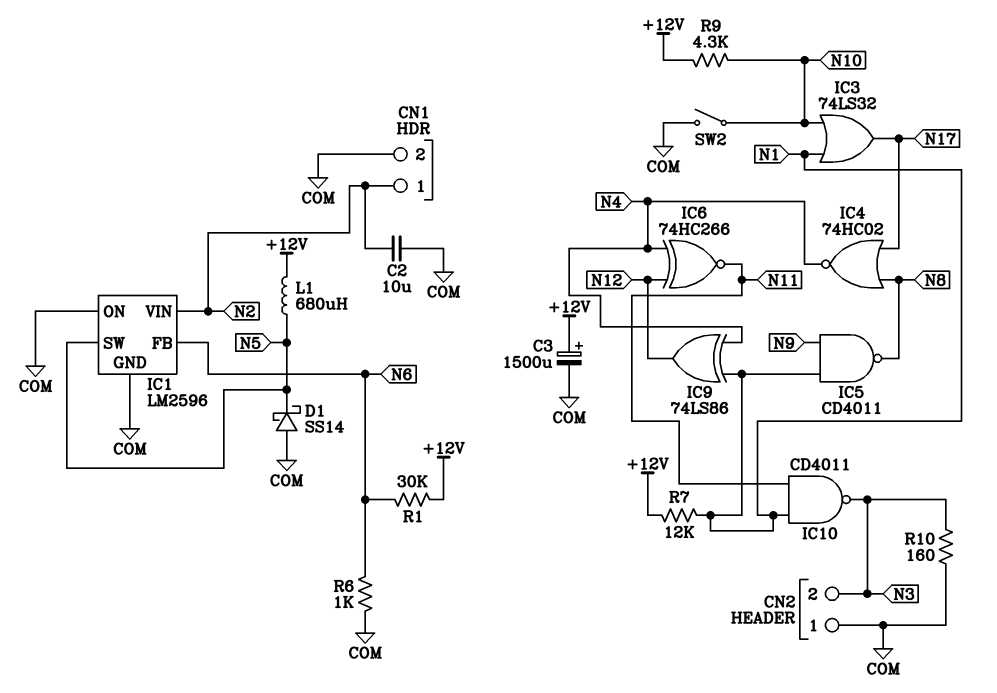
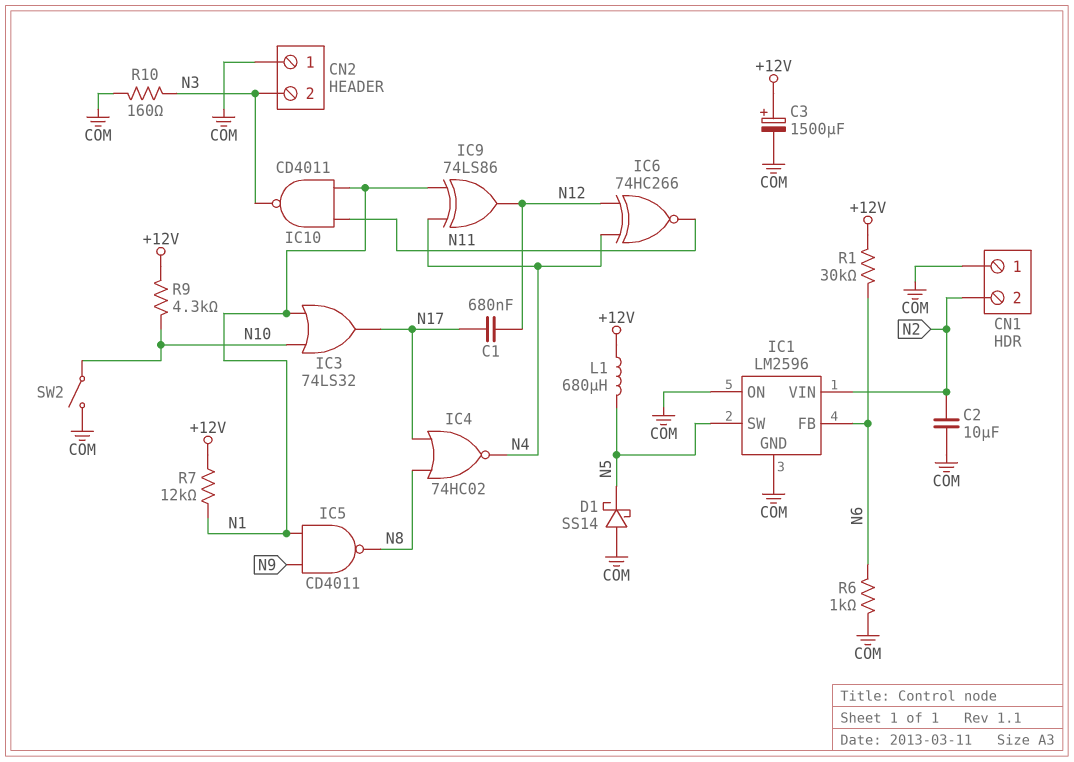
C1: none -> 680nF (N12, N17)
CN1 pin 1: N2 -> COM
CN1 pin 2: COM -> N2

